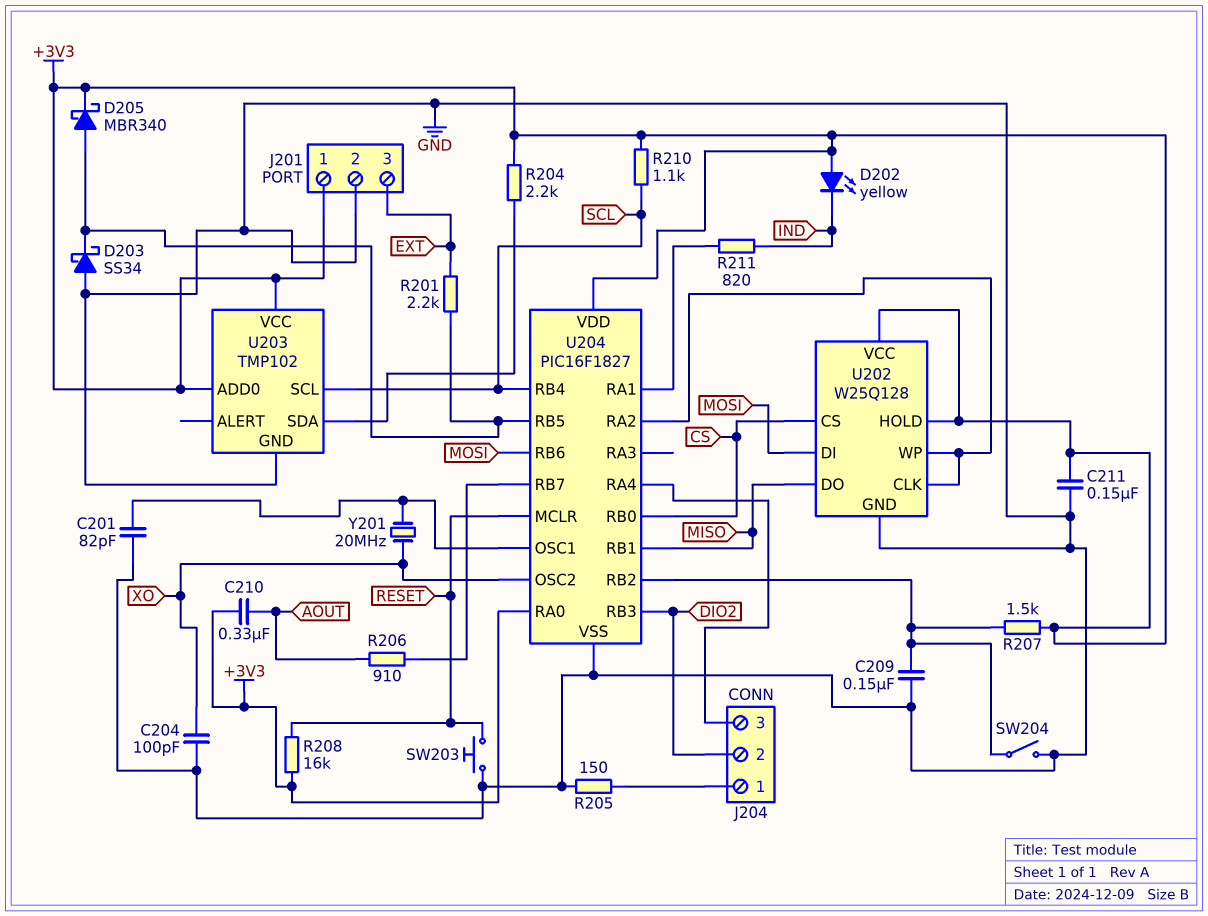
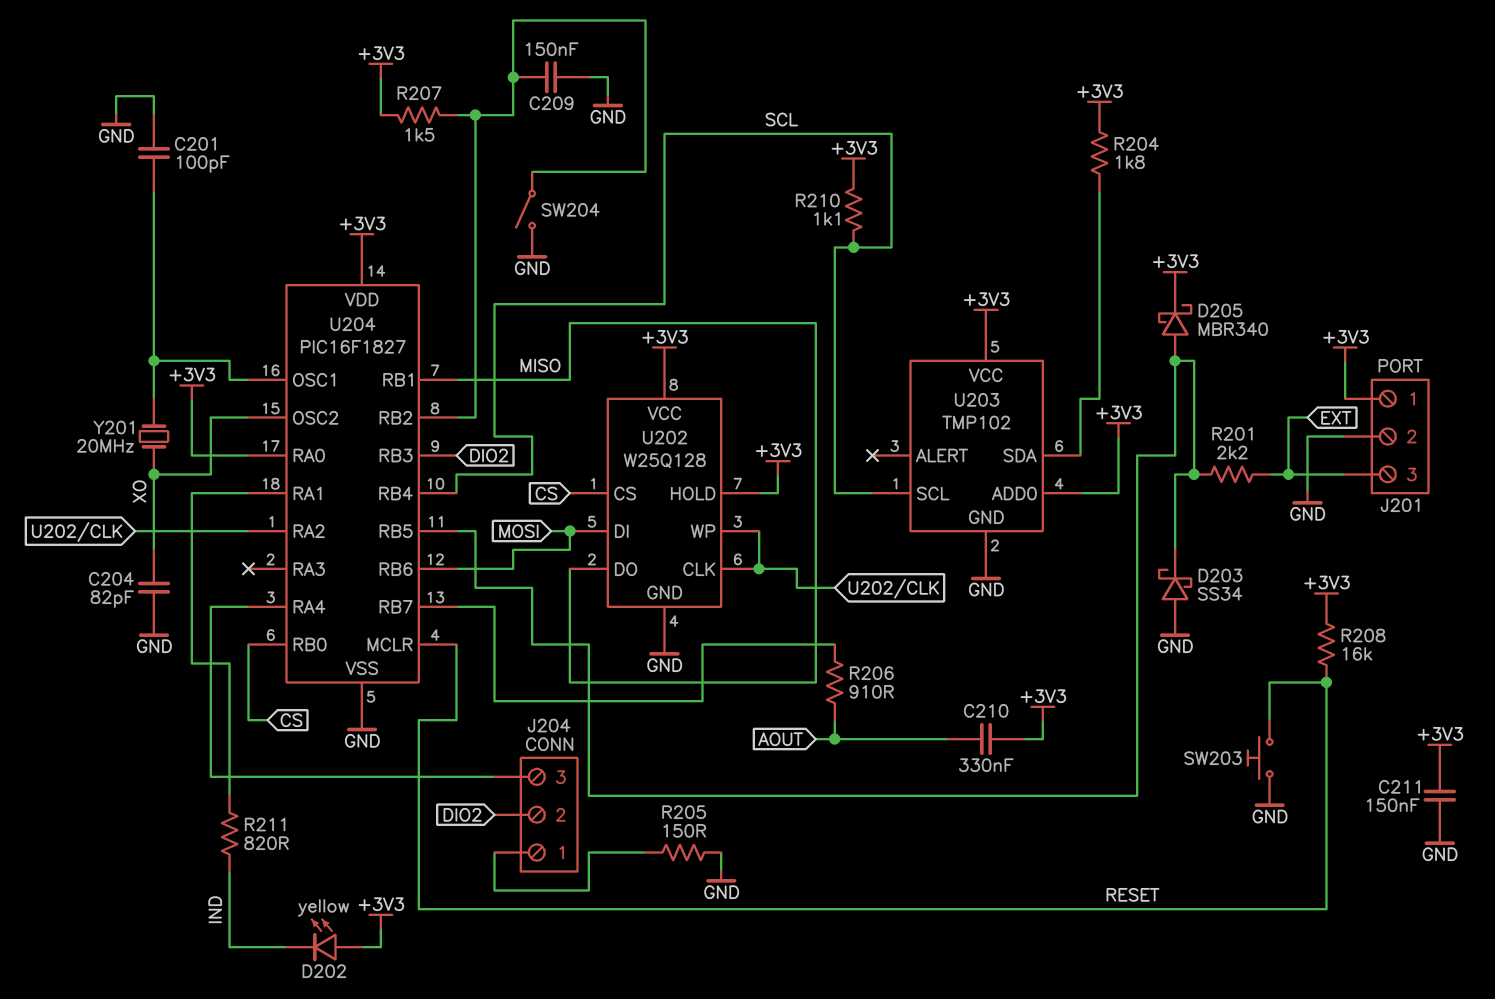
C201: 82pF (GND, U204/OSC1) -> 100pF (GND, U204/OSC1)
C204: 100pF (GND, XO) -> 82pF (GND, XO)
R204: 2.2k (+3V3, U203/SDA) -> 1.8k (+3V3, U203/SDA)

